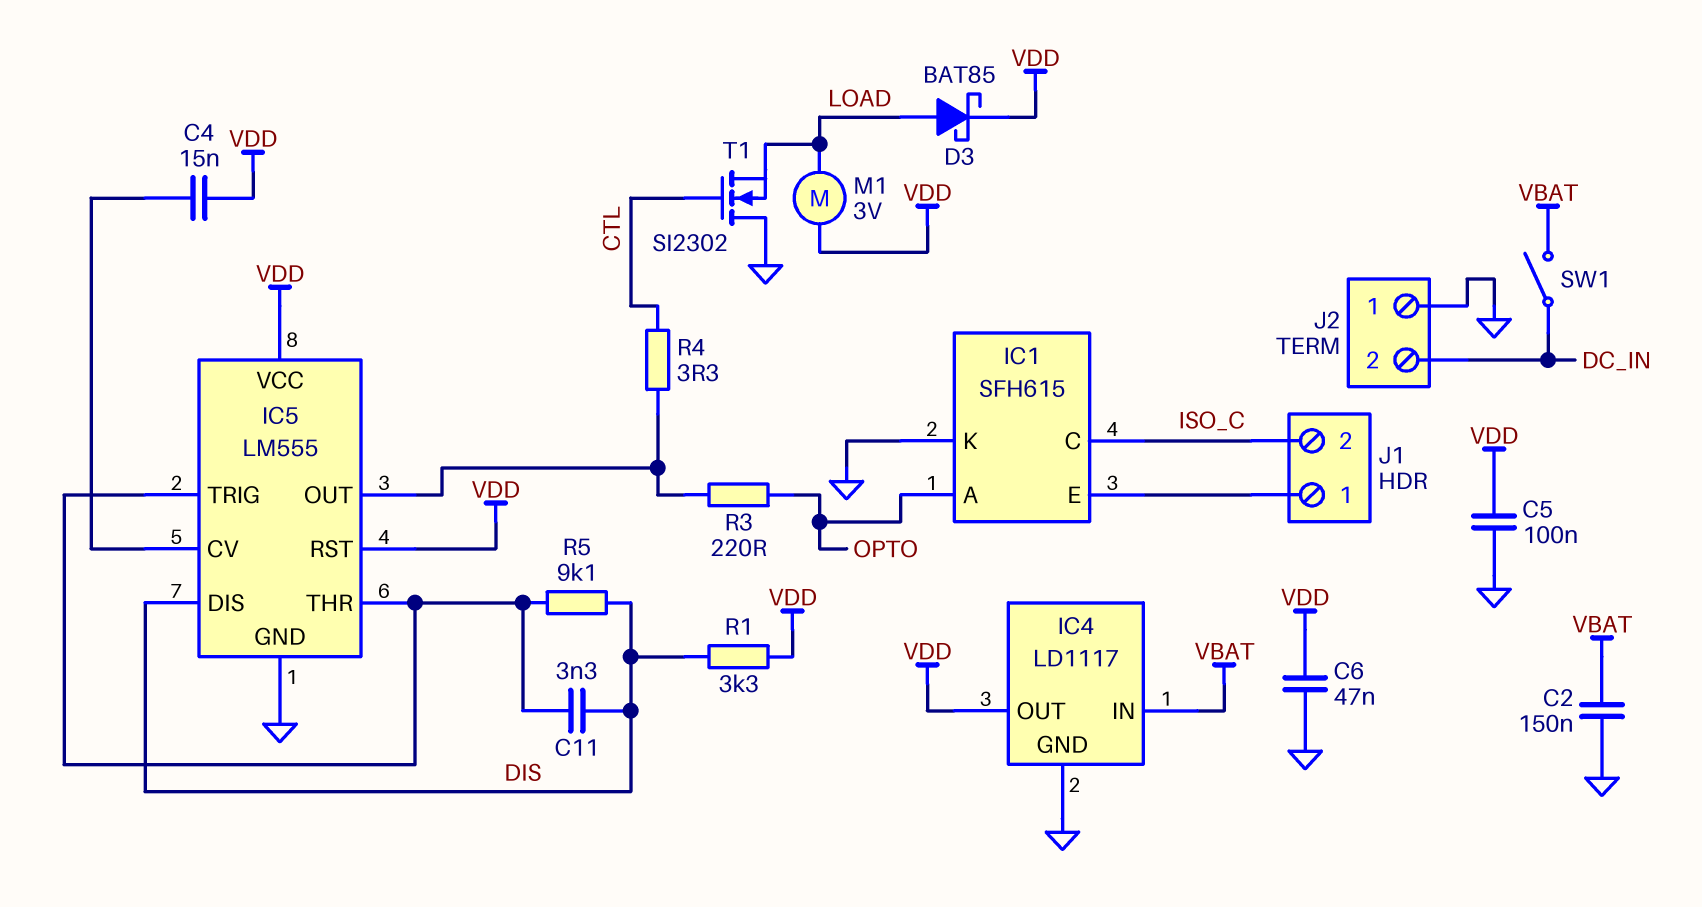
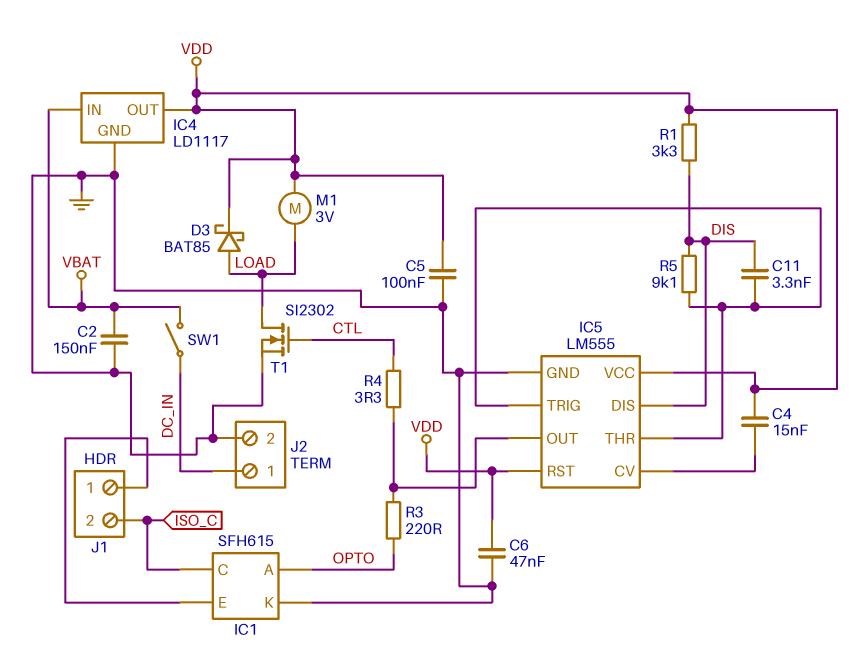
J2 pin 1: GND -> DC_IN
J2 pin 2: DC_IN -> GND
T1: NMOS SI2302 (G CTL, D GND, S LOAD) -> NMOS SI2302 (G CTL, D LOAD, S GND)

